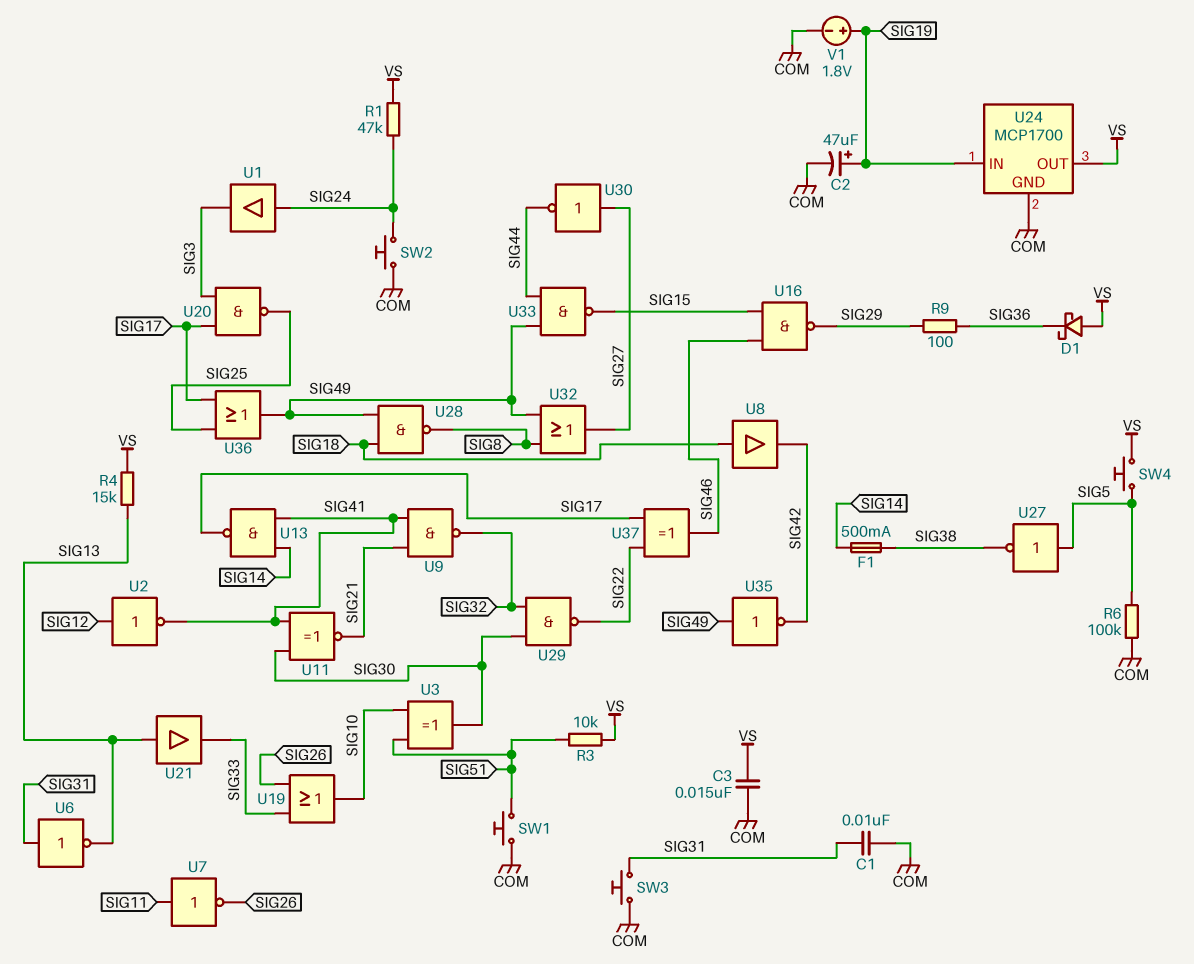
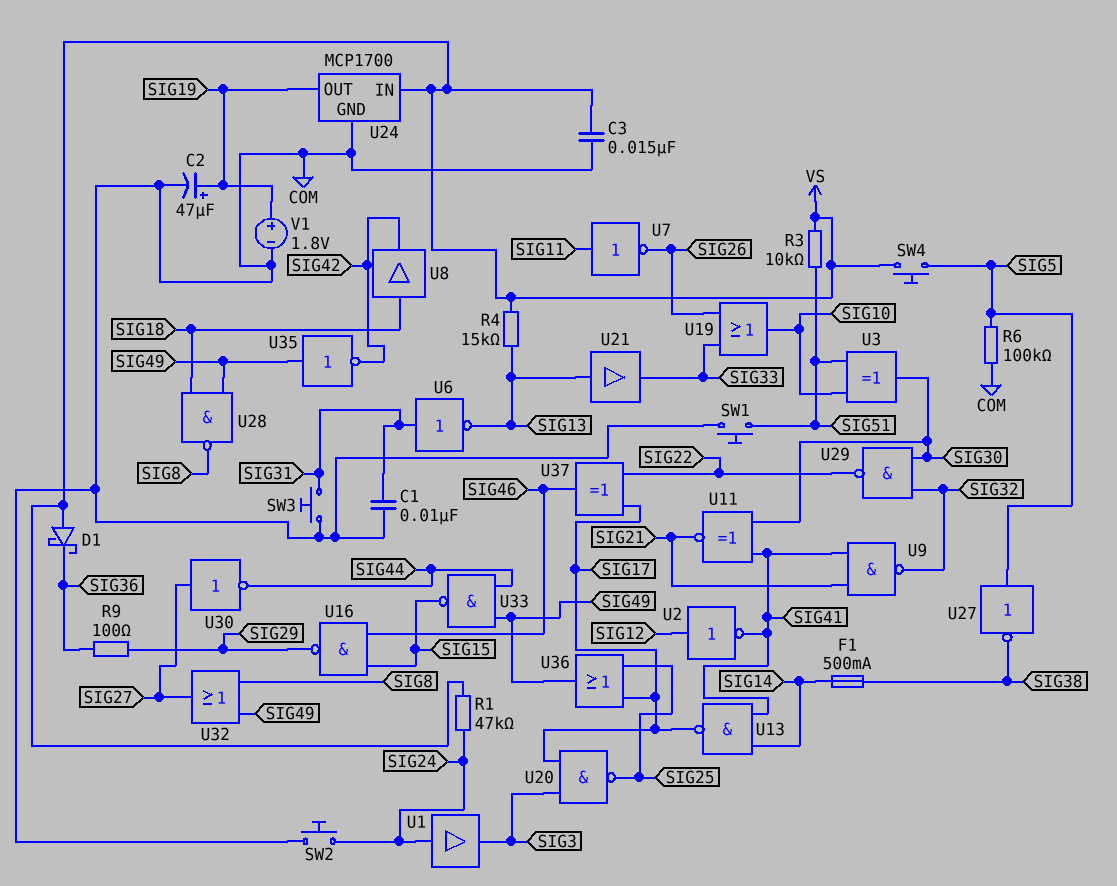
U24 pin IN: SIG19 -> VS
U24 pin OUT: VS -> SIG19

